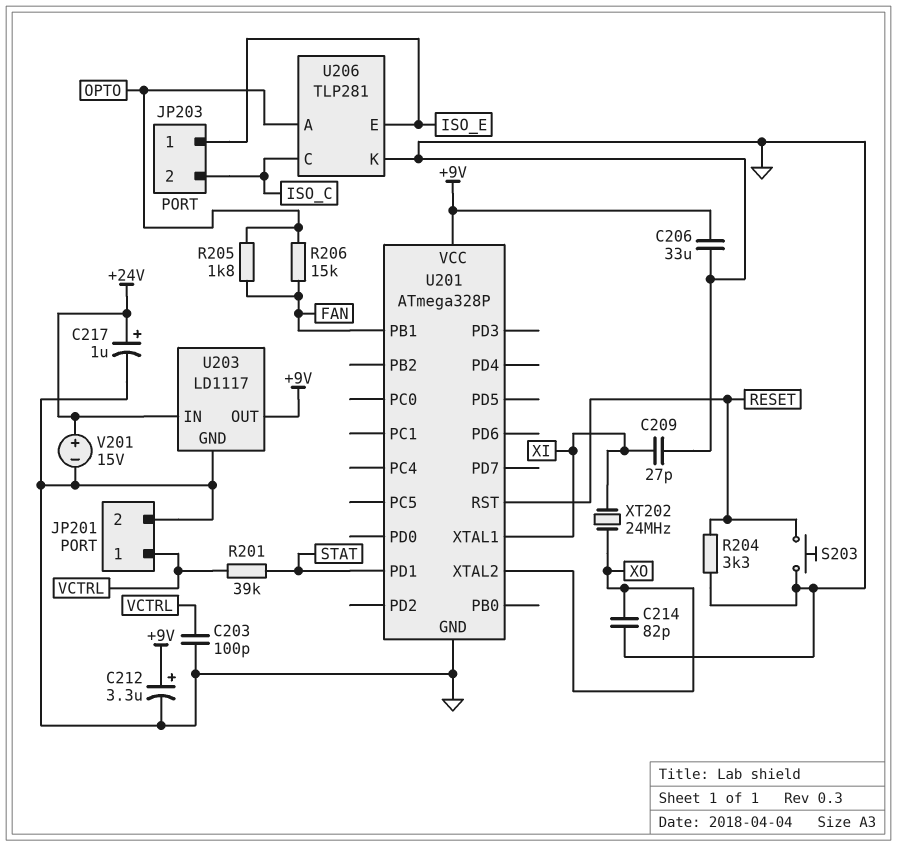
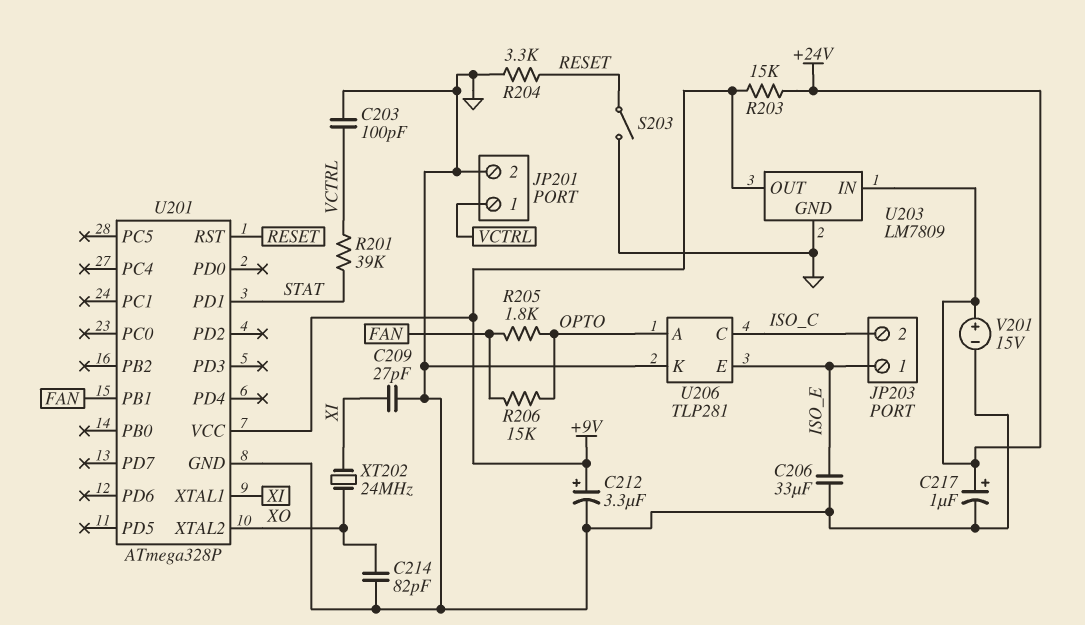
C206: 33uF (+9V, GND) -> 33uF (GND, ISO_E)
R203: none -> 15k (+9V, +24V)
S203: button (GND, RESET) -> switch (GND, RESET)
U203: LD1117 -> LM7809

